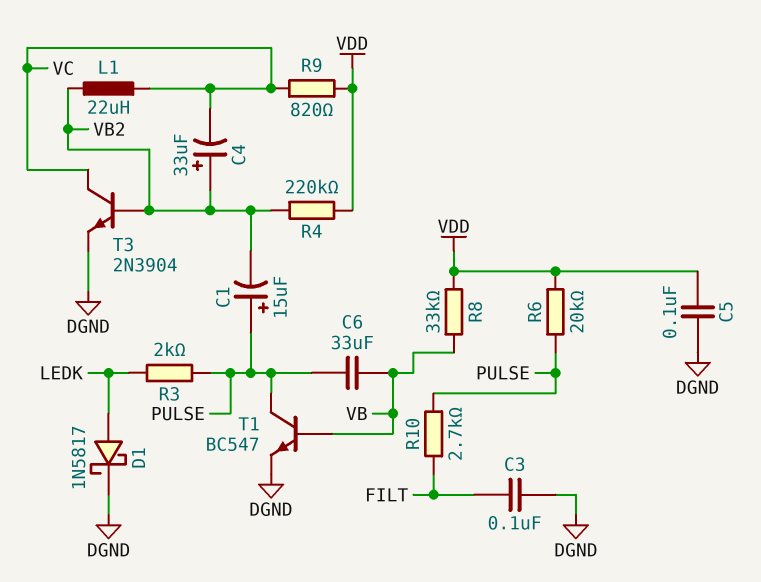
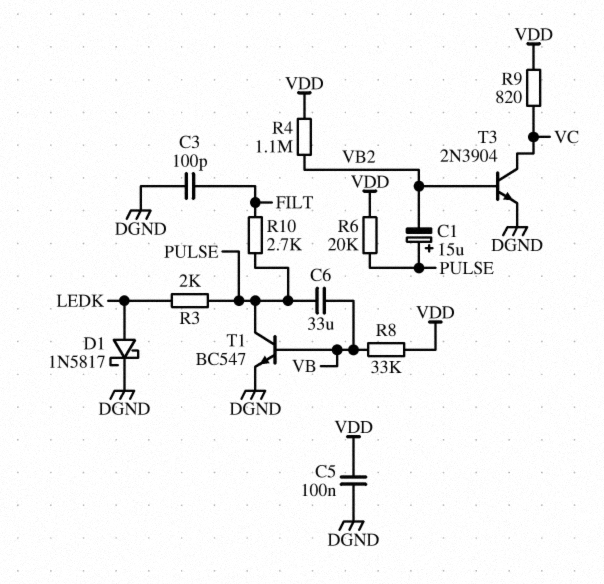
C3: 100nF (DGND, FILT) -> 100pF (DGND, FILT)
C4: 33uF (plus VB2, minus VC) -> none
L1: 22uH (VB2, VC) -> none
R4: 220k (VB2, VDD) -> 1.1M (VB2, VDD)

